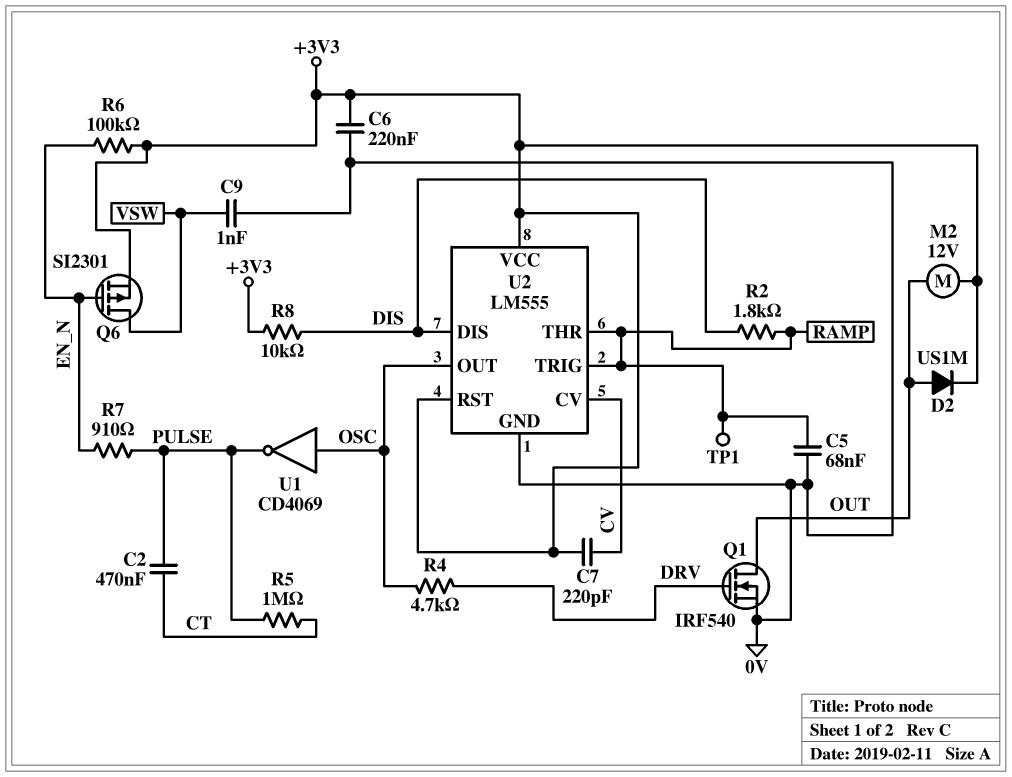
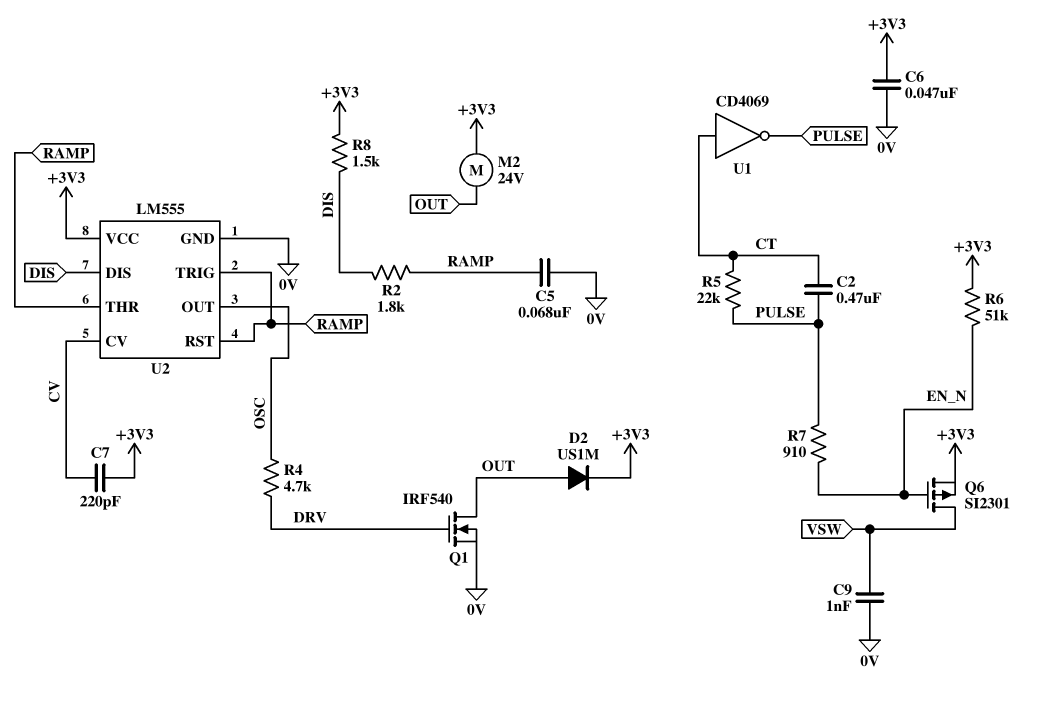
C6: 220nF (+3V3, 0V) -> 47nF (+3V3, 0V)
M2: motor 12V (+3V3, OUT) -> motor 24V (+3V3, OUT)
R5: 1M (CT, PULSE) -> 22k (CT, PULSE)
R6: 100k (+3V3, EN_N) -> 51k (+3V3, EN_N)
R8: 10k (+3V3, DIS) -> 1.5k (+3V3, DIS)
TP1: test point (RAMP) -> none
U1: NOT CD4069 (in OSC, out PULSE) -> NOT CD4069 (in CT, out PULSE)
U2 pin RST: +3V3 -> RAMP

